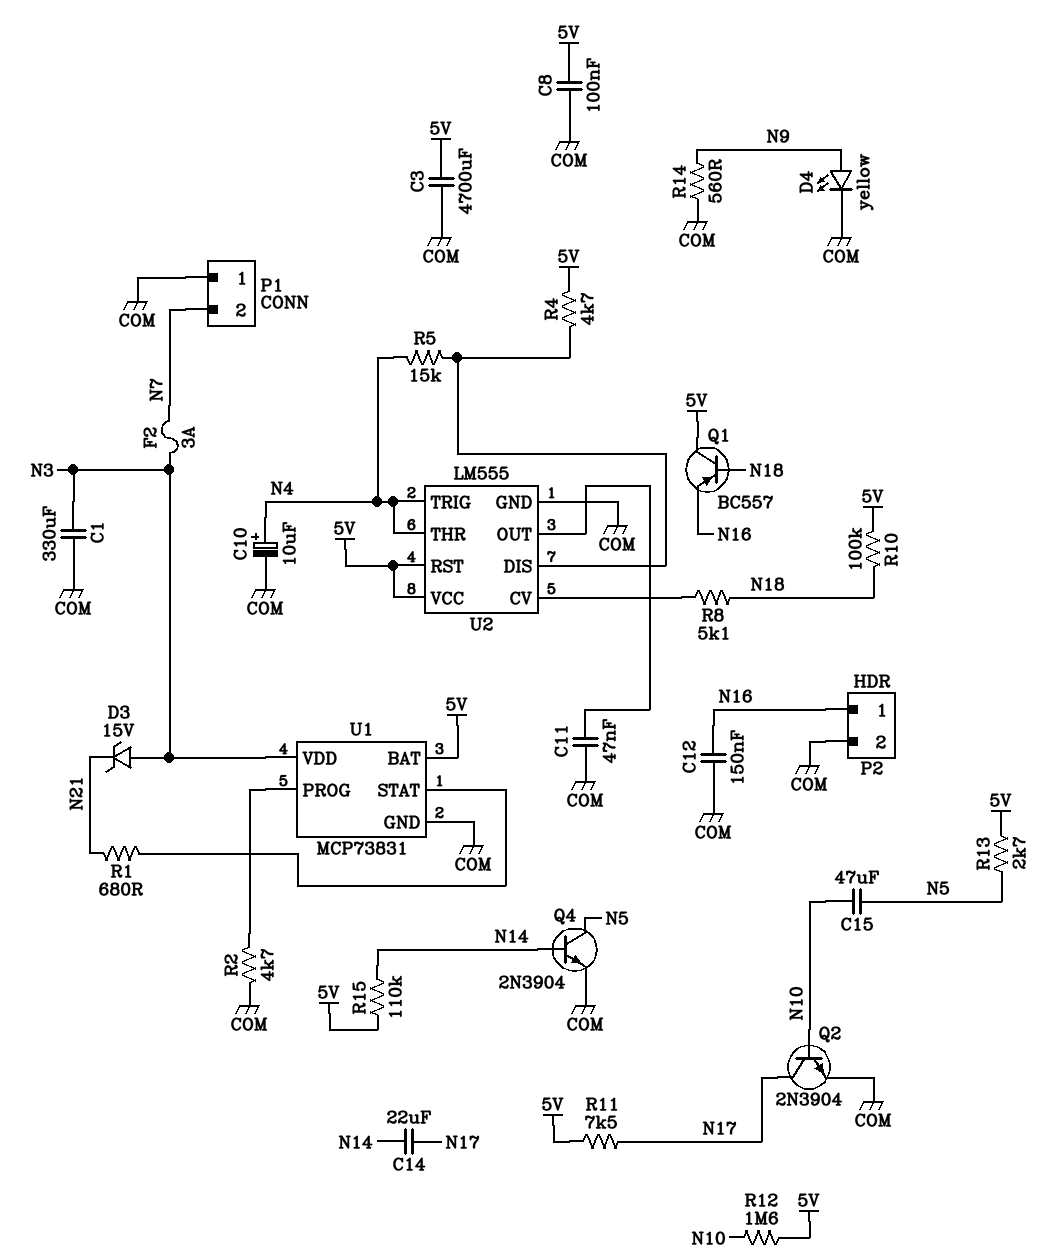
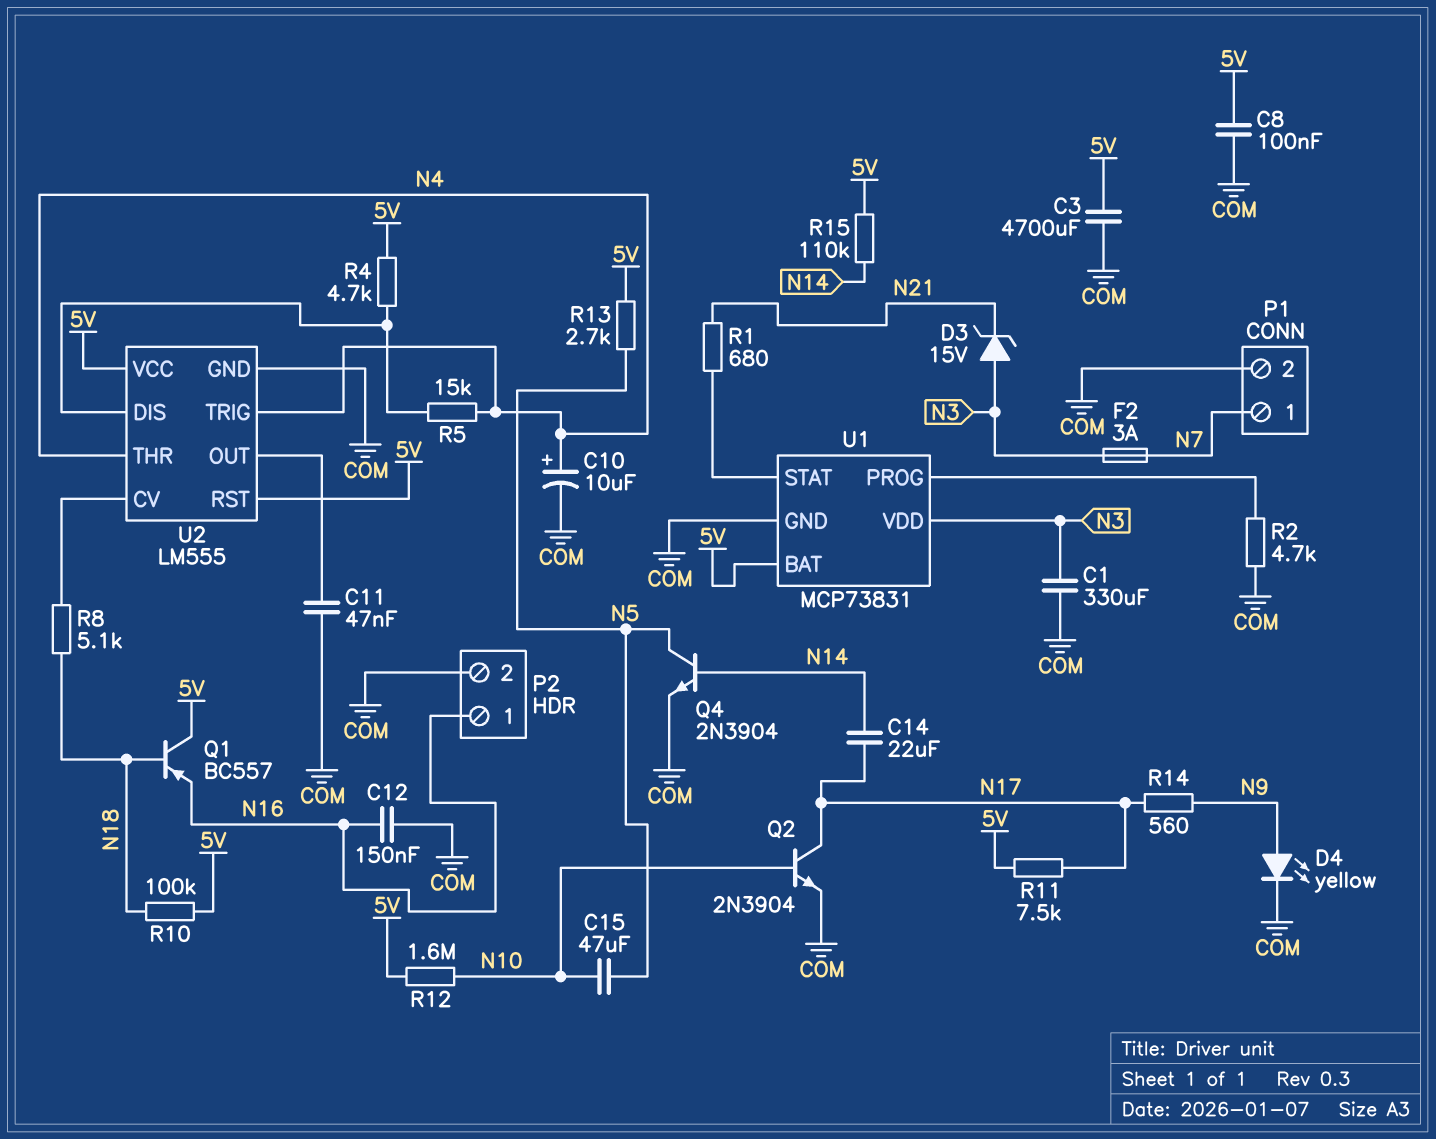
P1 pin 1: COM -> N7
P1 pin 2: N7 -> COM
R14: 560 (COM, N9) -> 560 (N9, N17)

